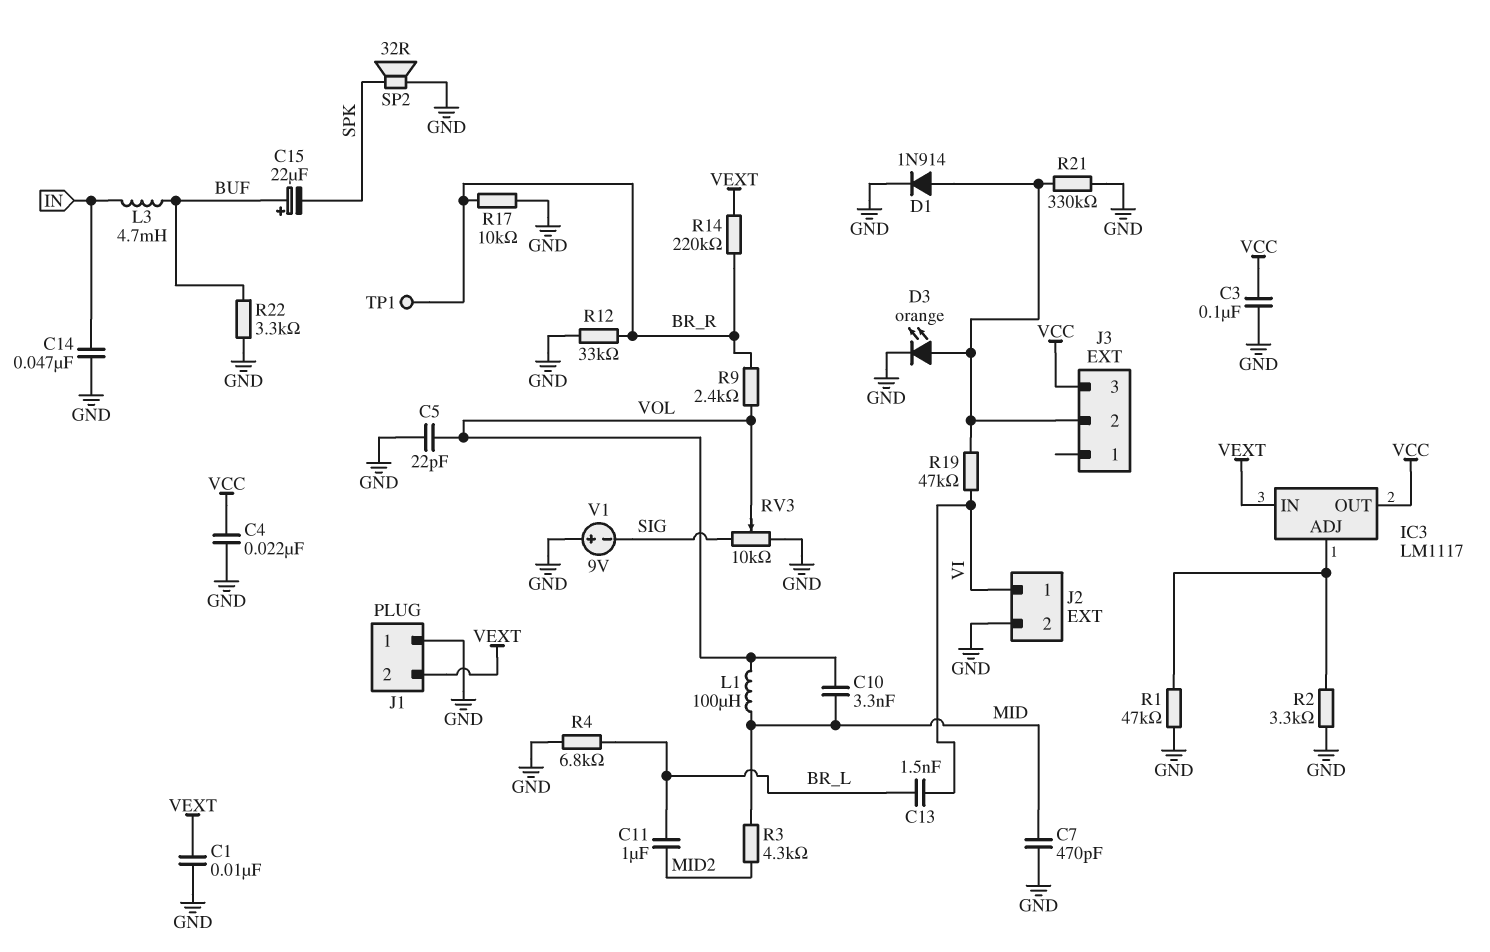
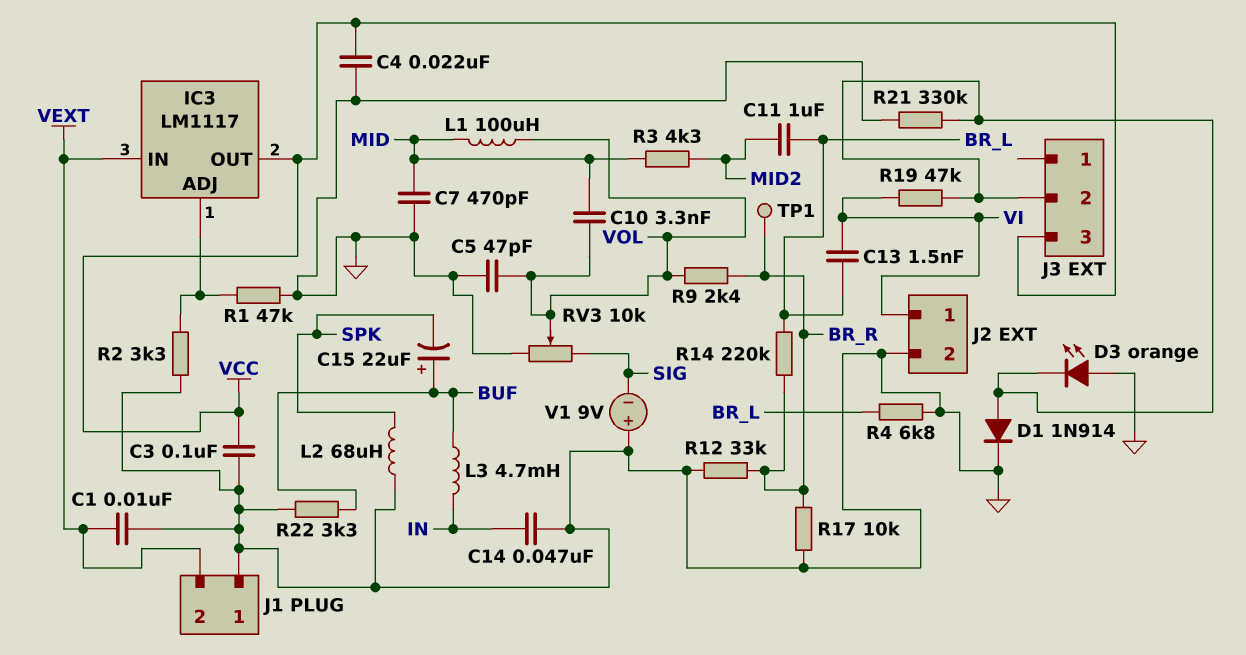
C5: 22pF (GND, VOL) -> 47pF (GND, VOL)
D3: LED orange (A J3/2, K GND) -> LED orange (A GND, K J3/2)
L2: none -> 68uH (GND, SPK)
R14: 220k (BR_R, VEXT) -> 220k (BR_L, BR_R)
SP2: speaker 32R (GND, SPK) -> none

